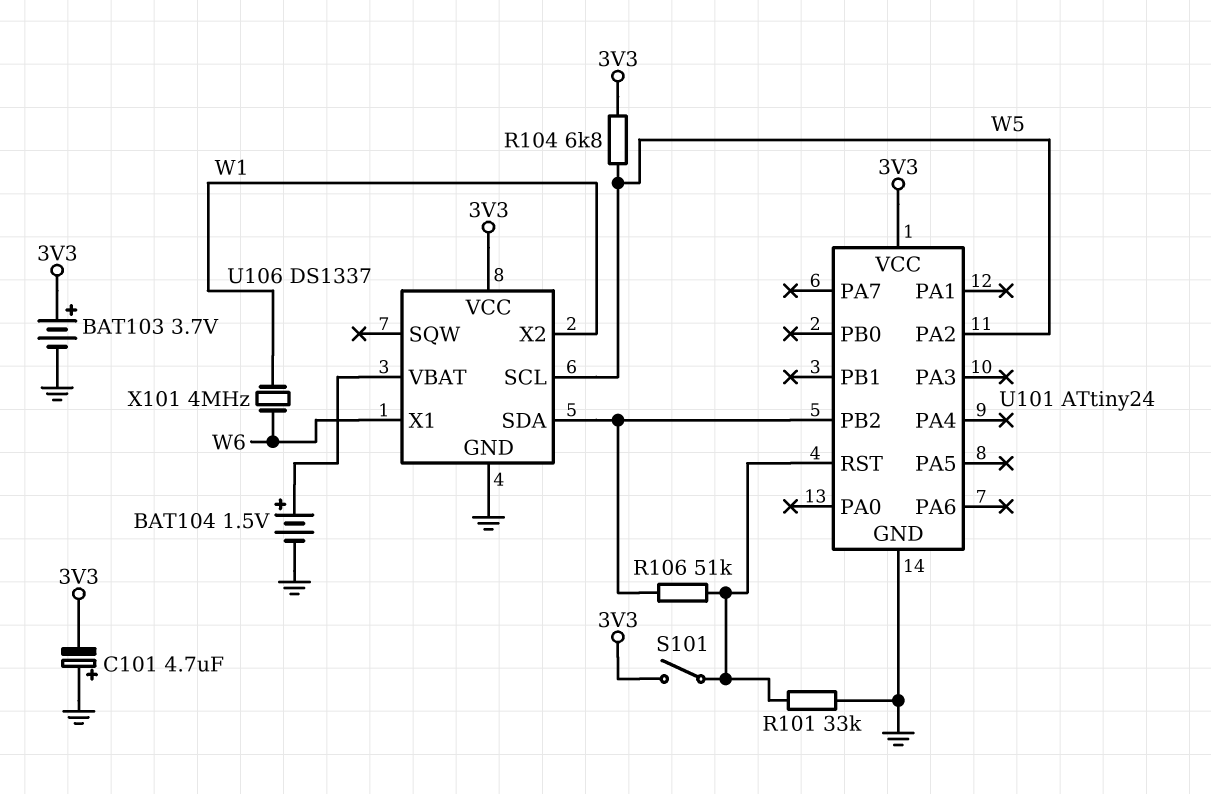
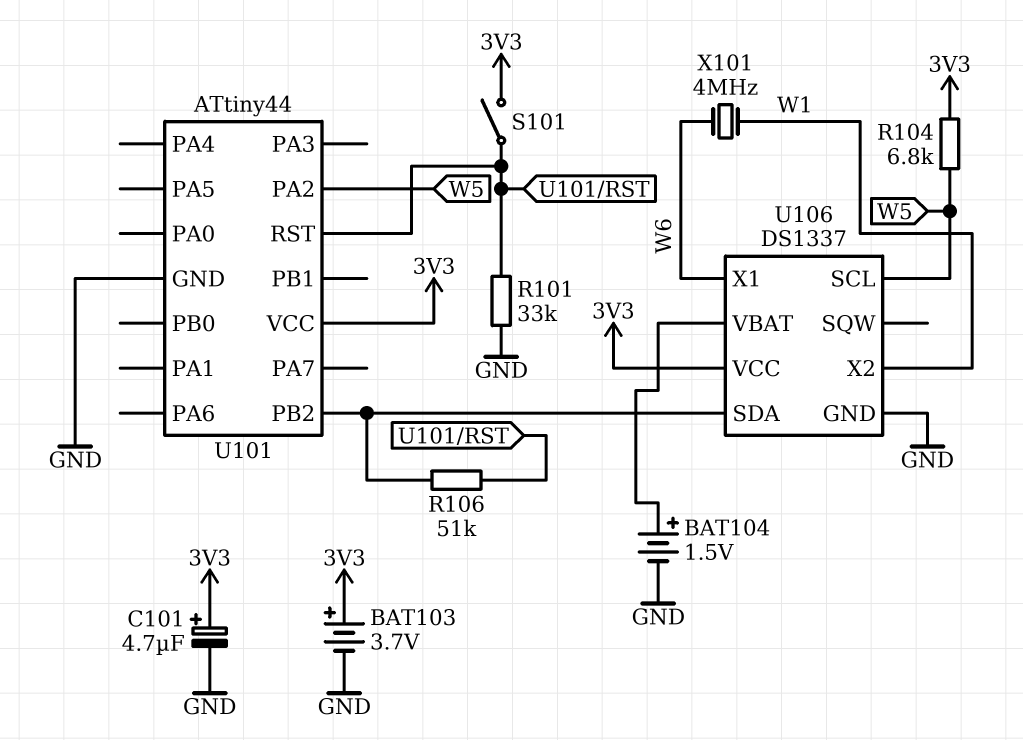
C101: 4.7uF (plus GND, minus 3V3) -> 4.7uF (plus 3V3, minus GND)
U101: ATtiny24 -> ATtiny44

